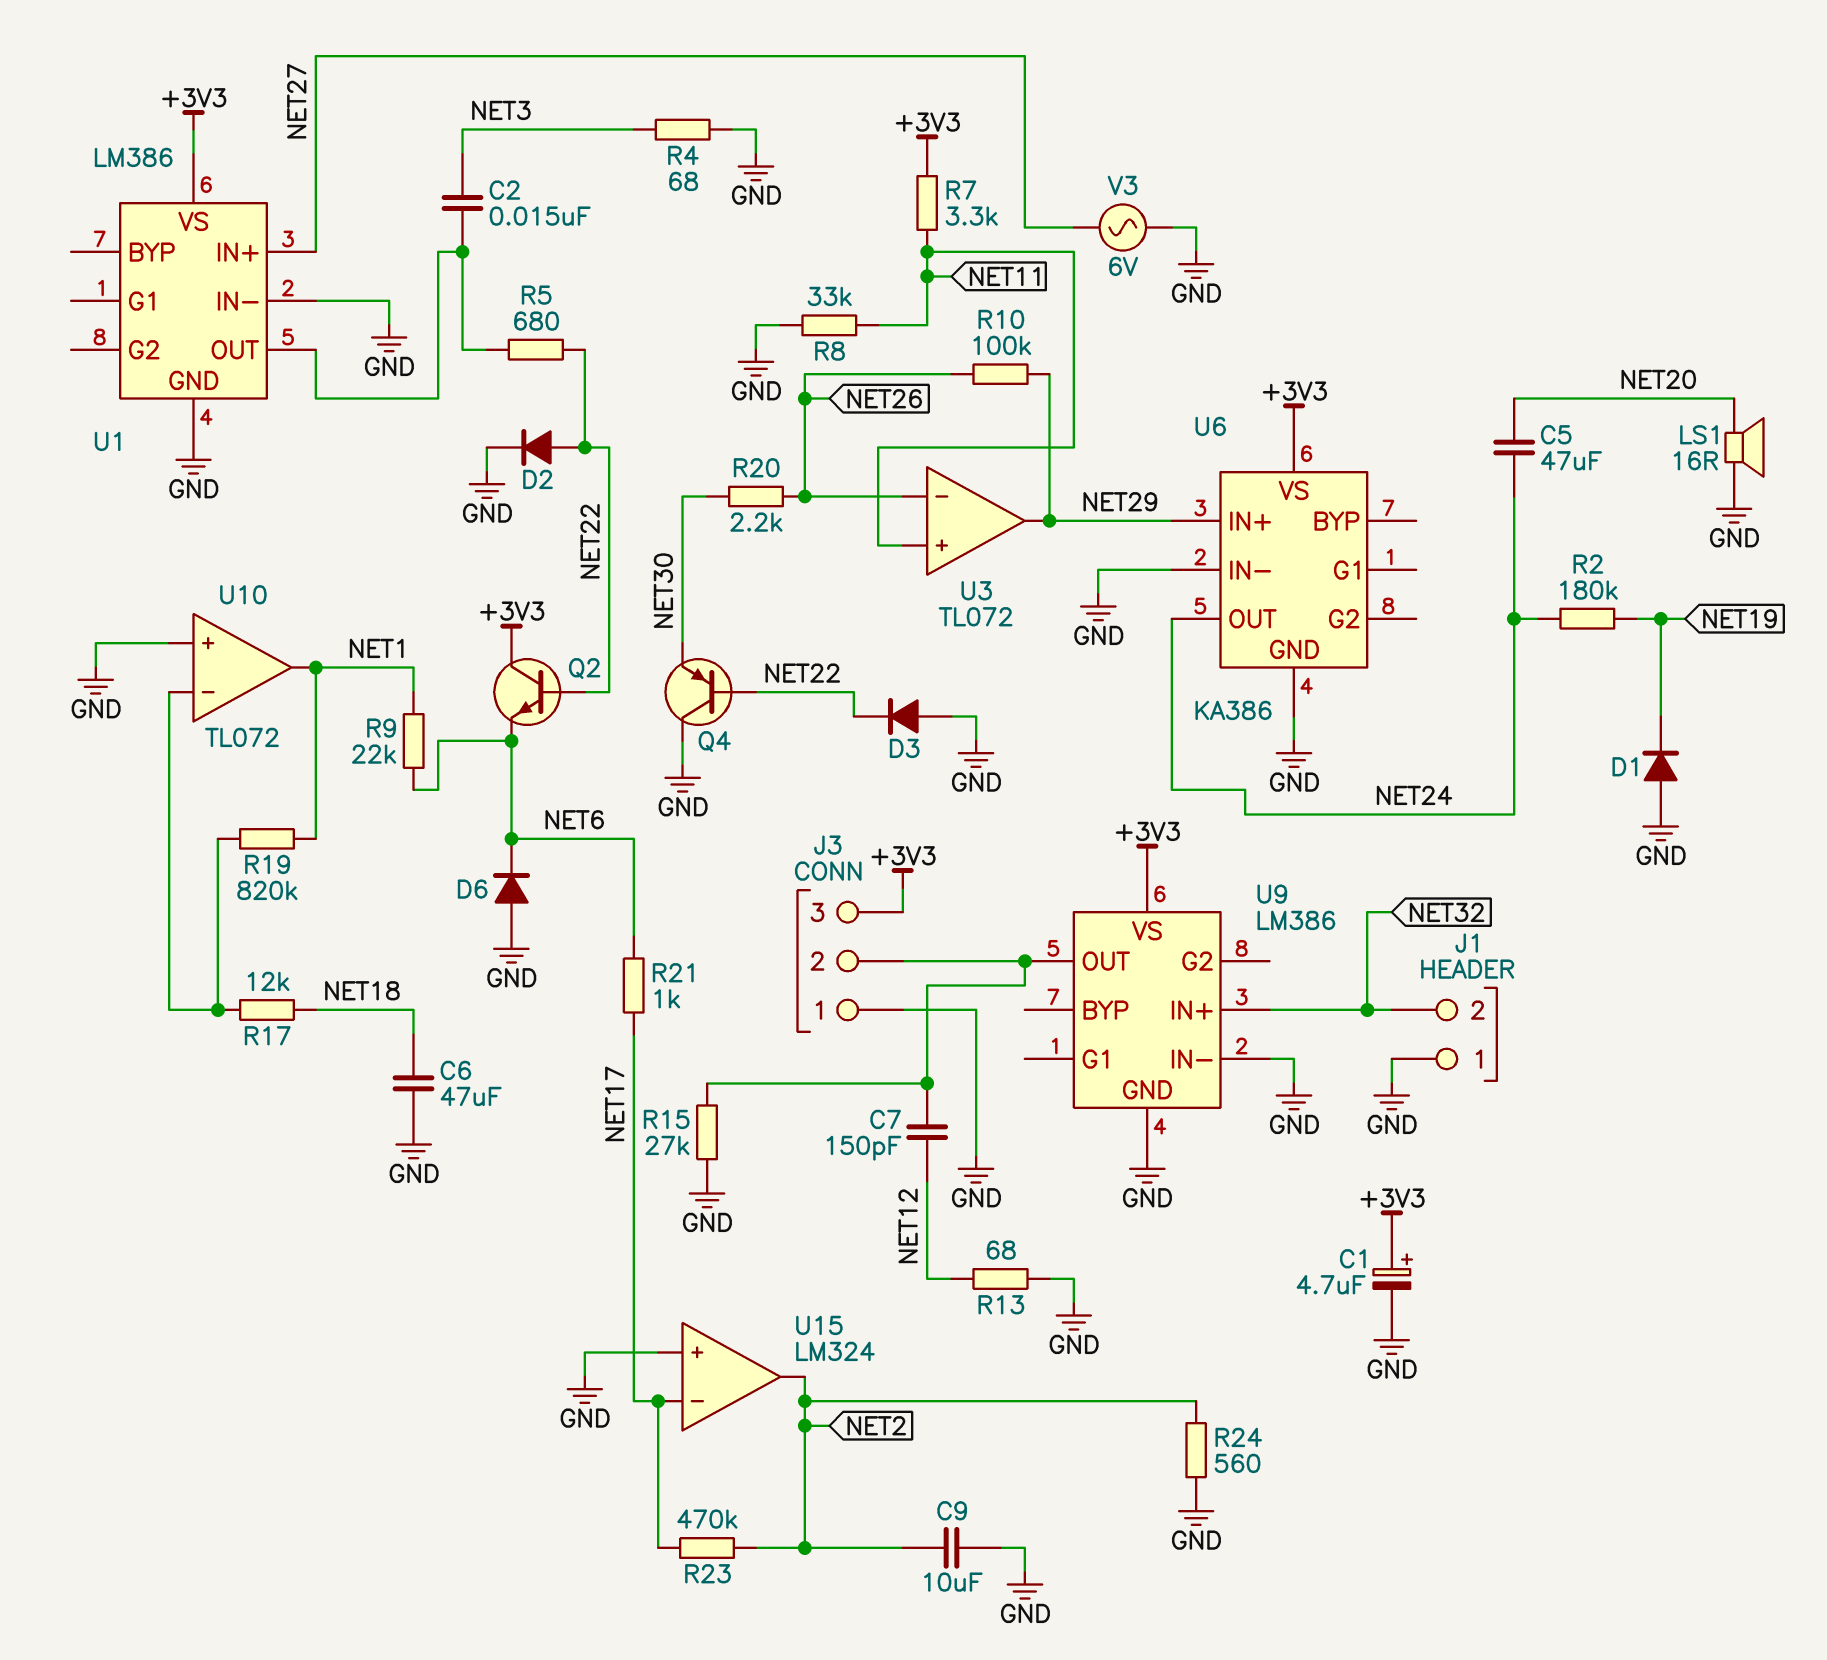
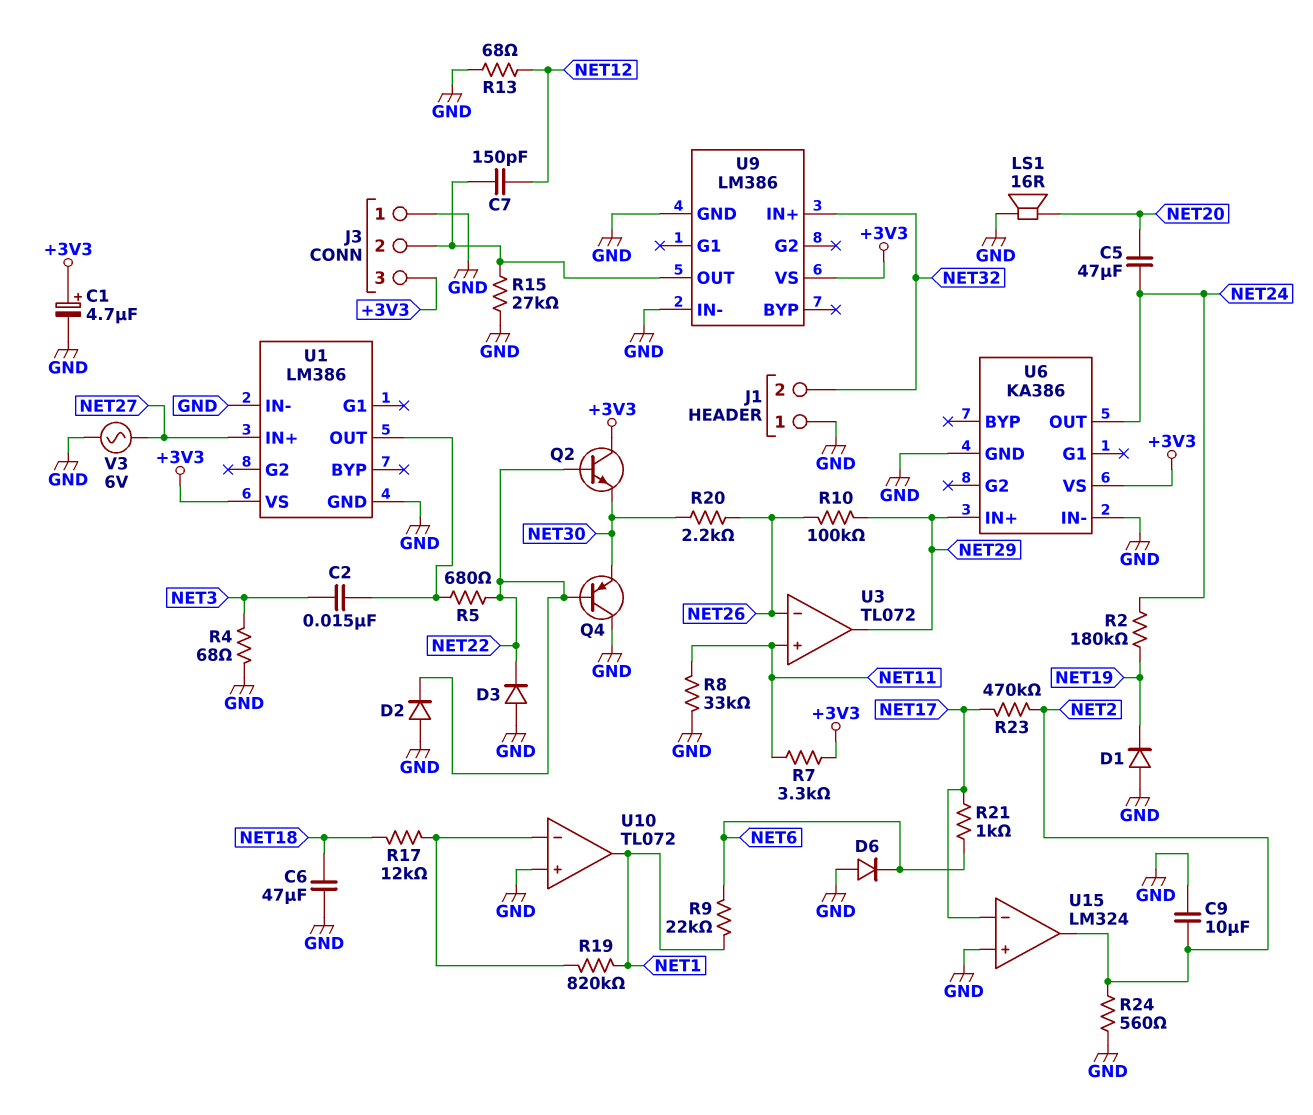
D2: diode (A NET22, K GND) -> diode (A GND, K NET22)
Q2: NPN (B NET22, C +3V3, E NET6) -> NPN (B NET22, C +3V3, E NET30)

